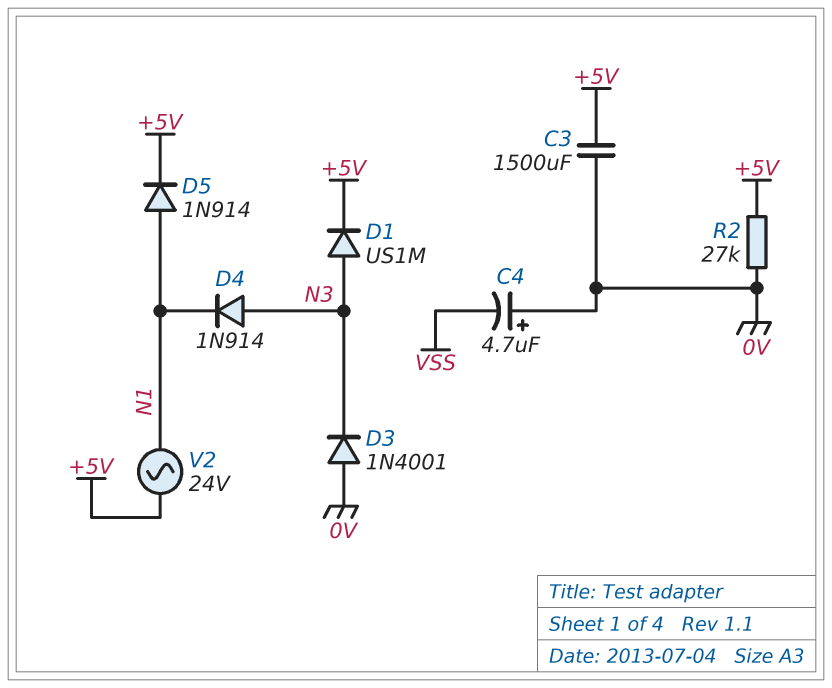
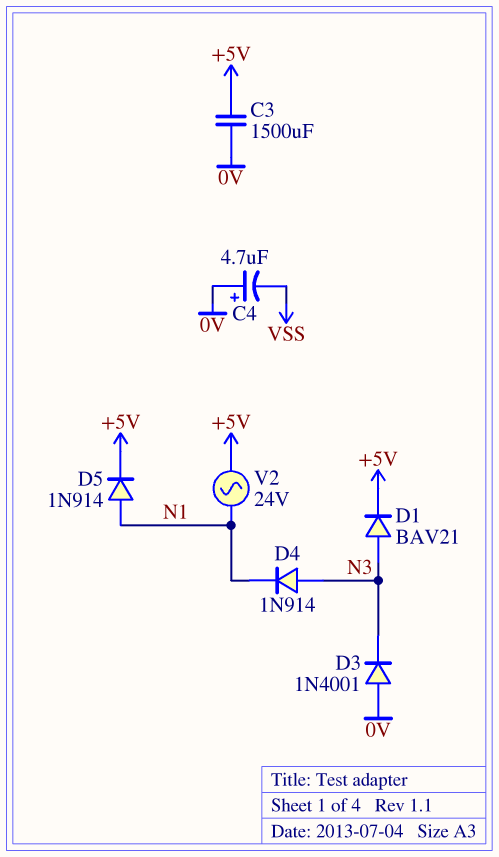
D1: diode US1M (A N3, K +5V) -> diode BAV21 (A N3, K +5V)
R2: 27k (+5V, 0V) -> none

